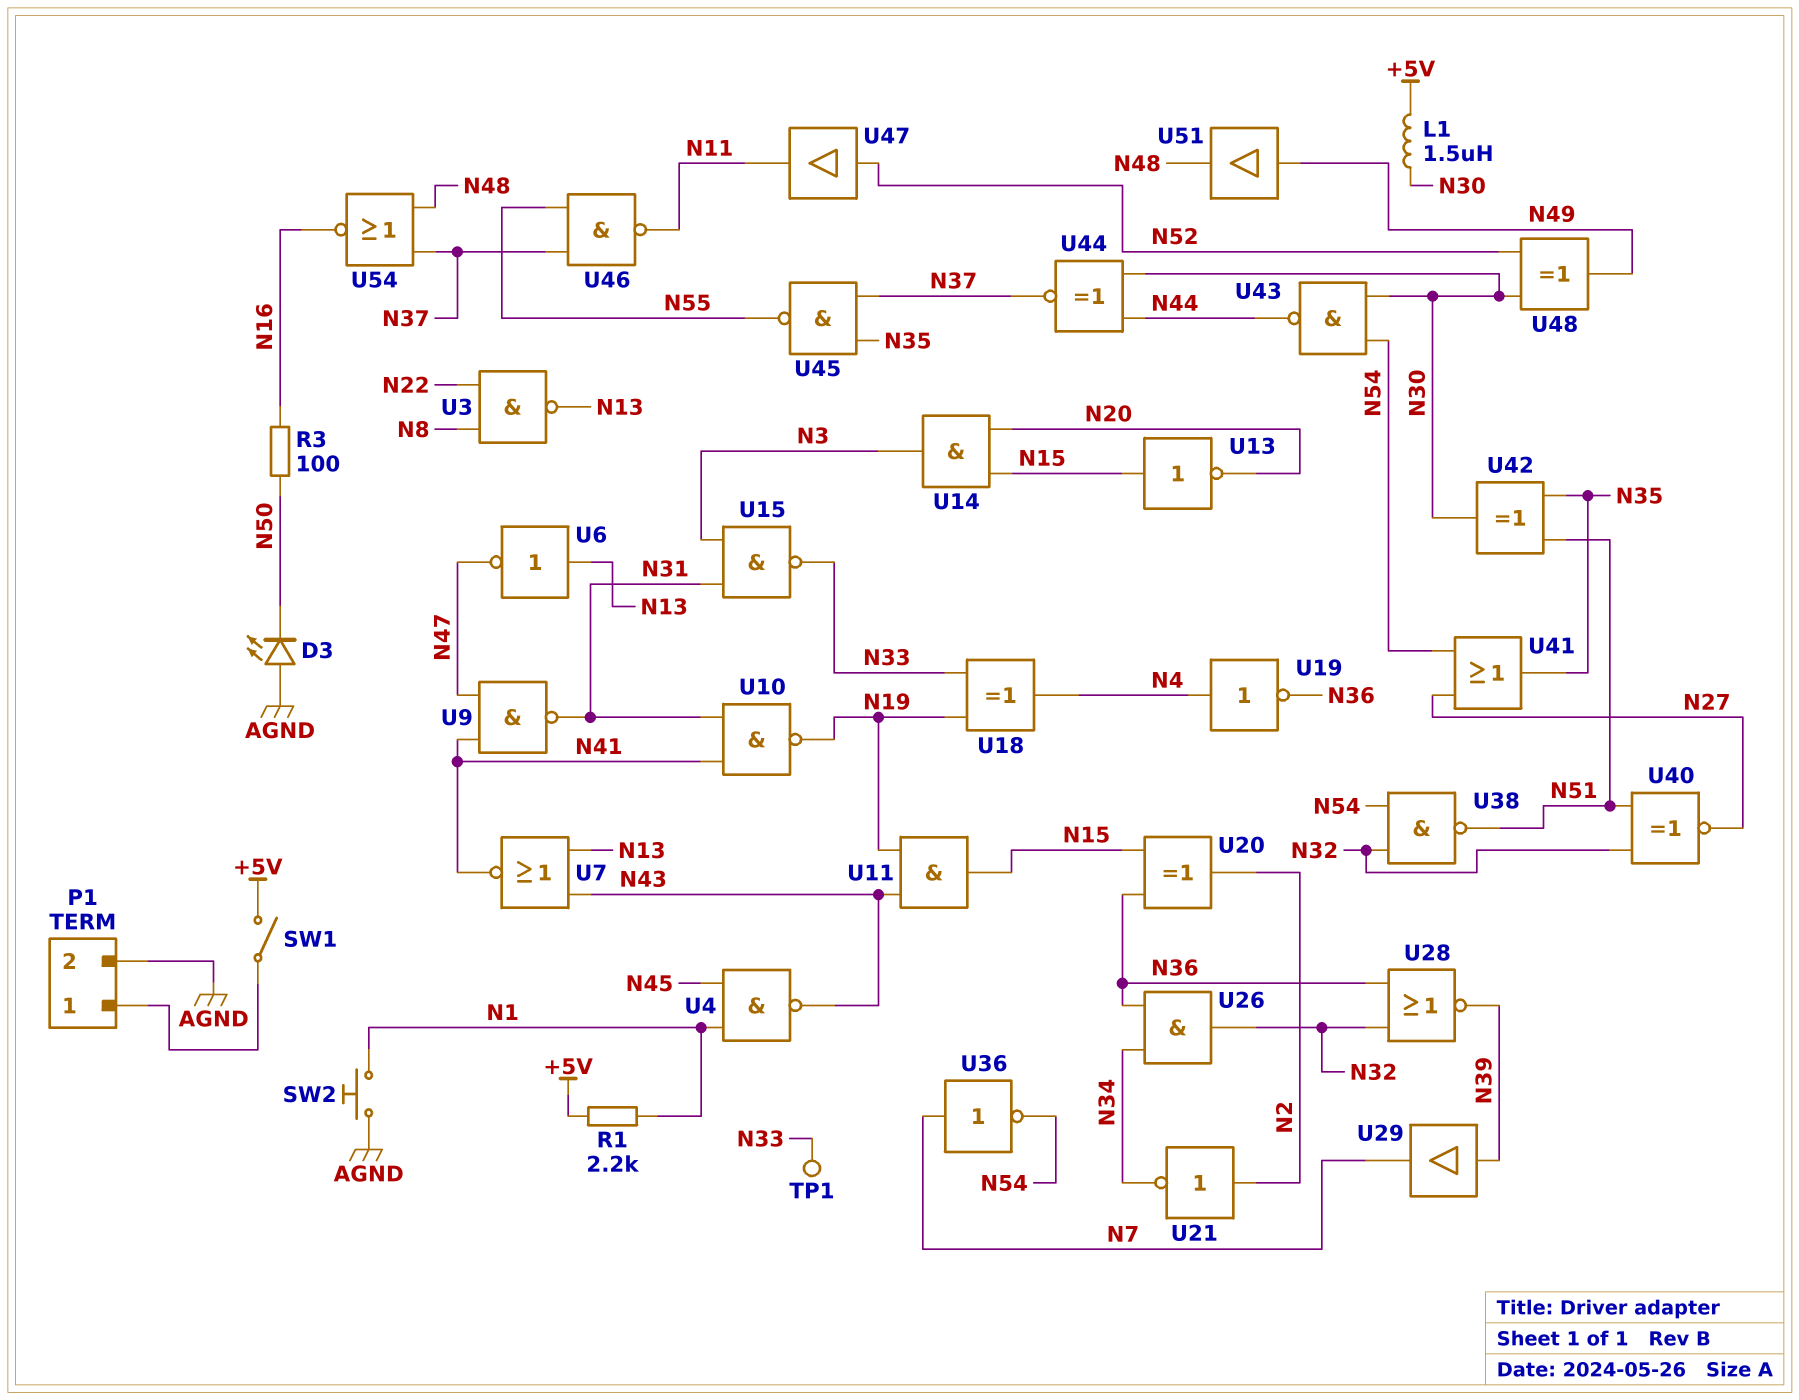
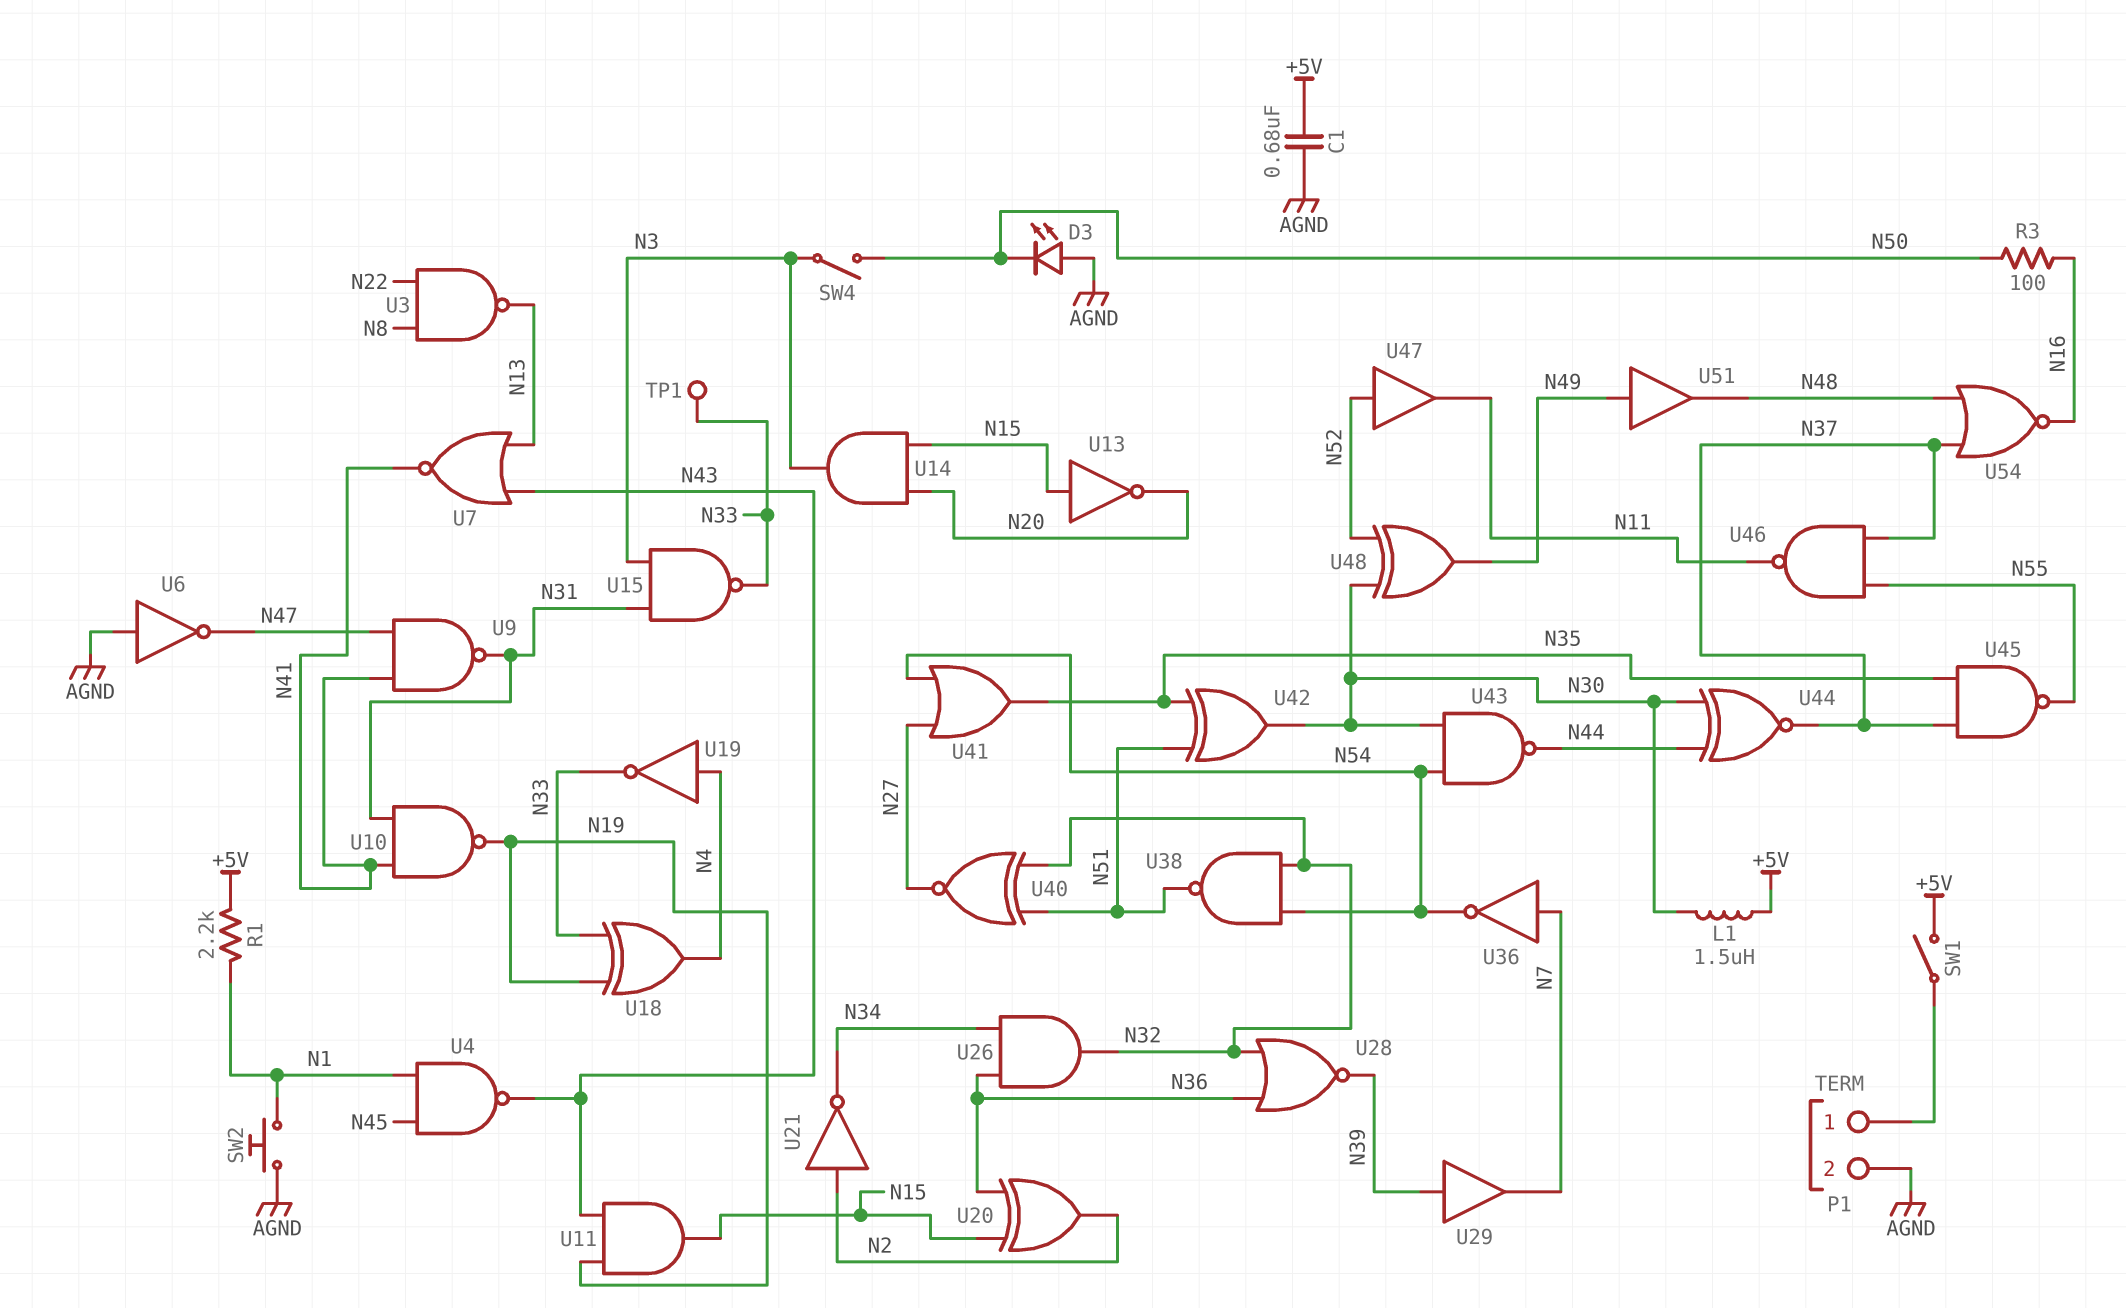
C1: none -> 680nF (+5V, AGND)
SW4: none -> switch (N3, N50)
U6: NOT (in N13, out N47) -> NOT (in AGND, out N47)
U19: NOT (in N4, out N36) -> NOT (in N4, out N33)

